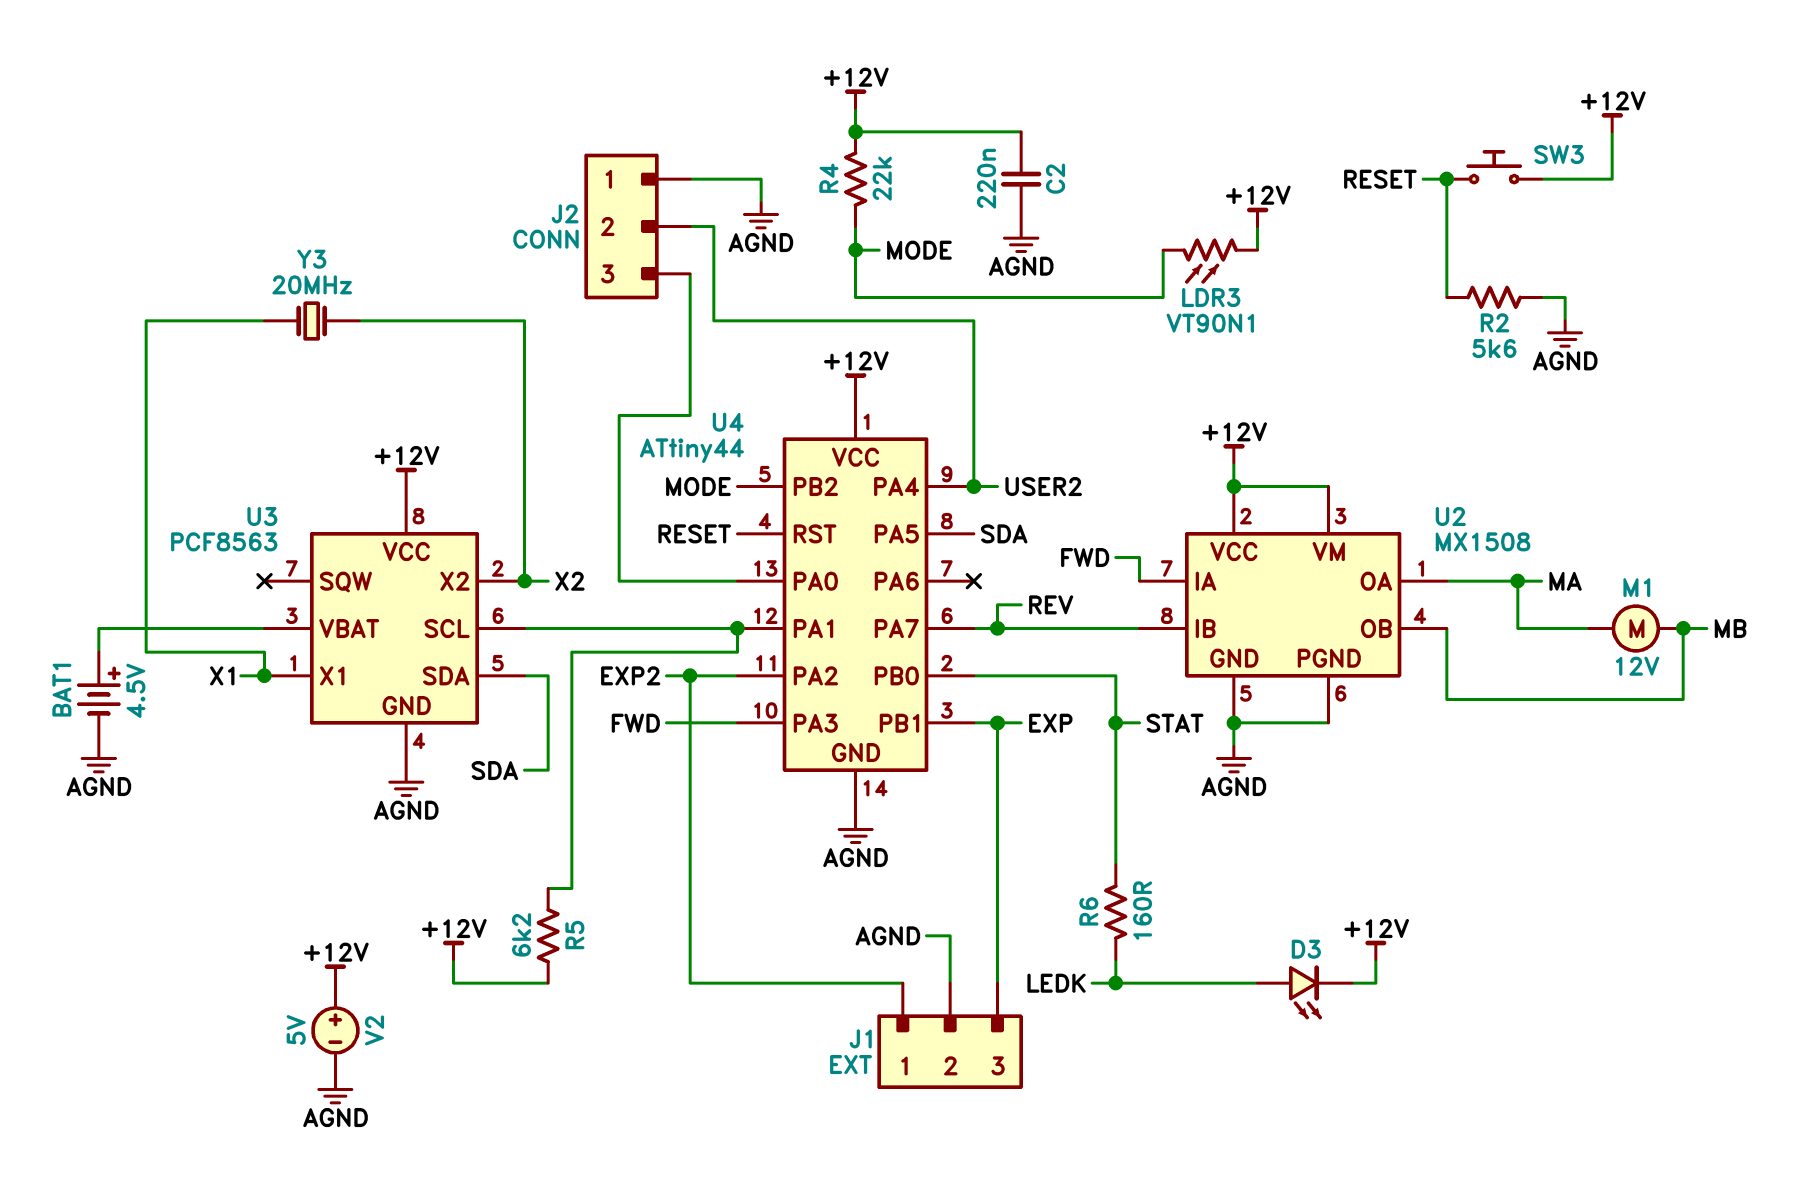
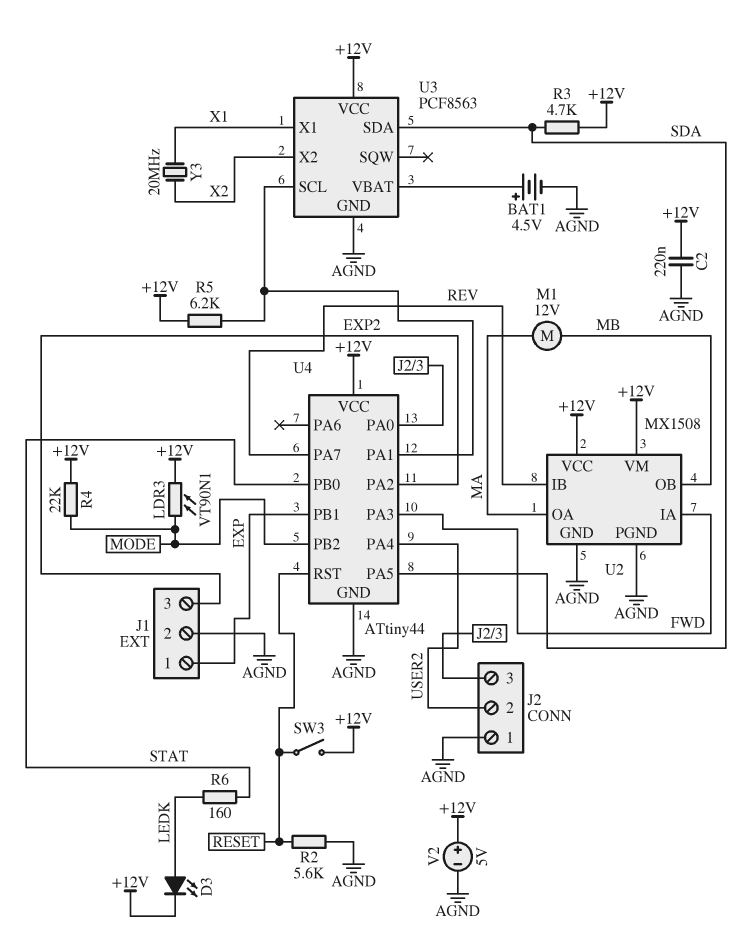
J1 pin 1: EXP2 -> EXP
J1 pin 3: EXP -> EXP2
R3: none -> 4.7k (+12V, SDA)
SW3: button (+12V, RESET) -> switch (+12V, RESET)

